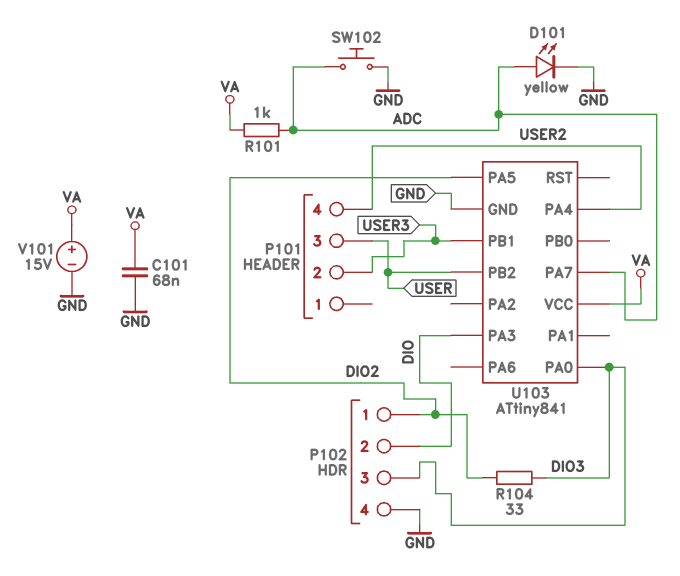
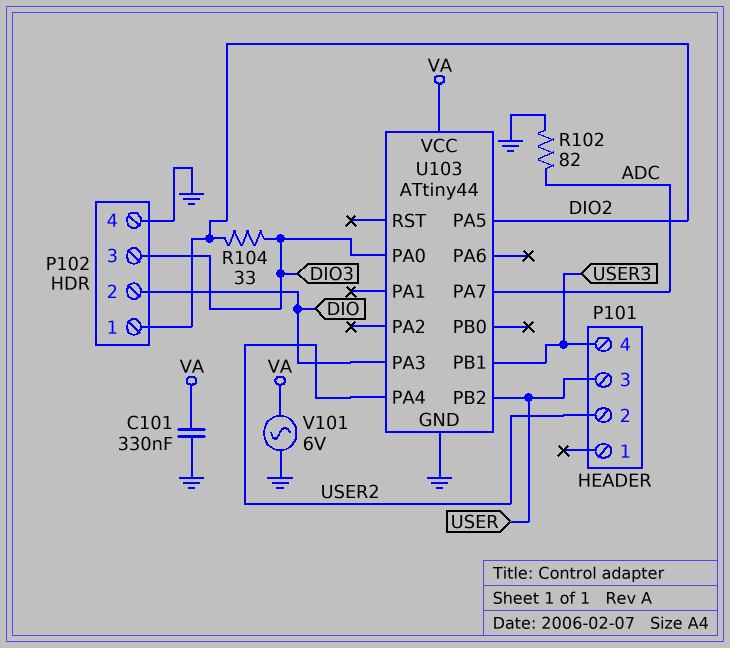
C101: 68nF (GND, VA) -> 330nF (GND, VA)
D101: LED yellow (A ADC, K GND) -> none
P101 pin 2: USER3 -> USER2
P101 pin 4: USER2 -> USER3
R101: 1k (ADC, VA) -> none
R102: none -> 82 (ADC, GND)
SW102: button (ADC, GND) -> none
U103: ATtiny841 -> ATtiny44
V101: 15V (plus VA, minus GND) -> AC 6V (GND, VA)

